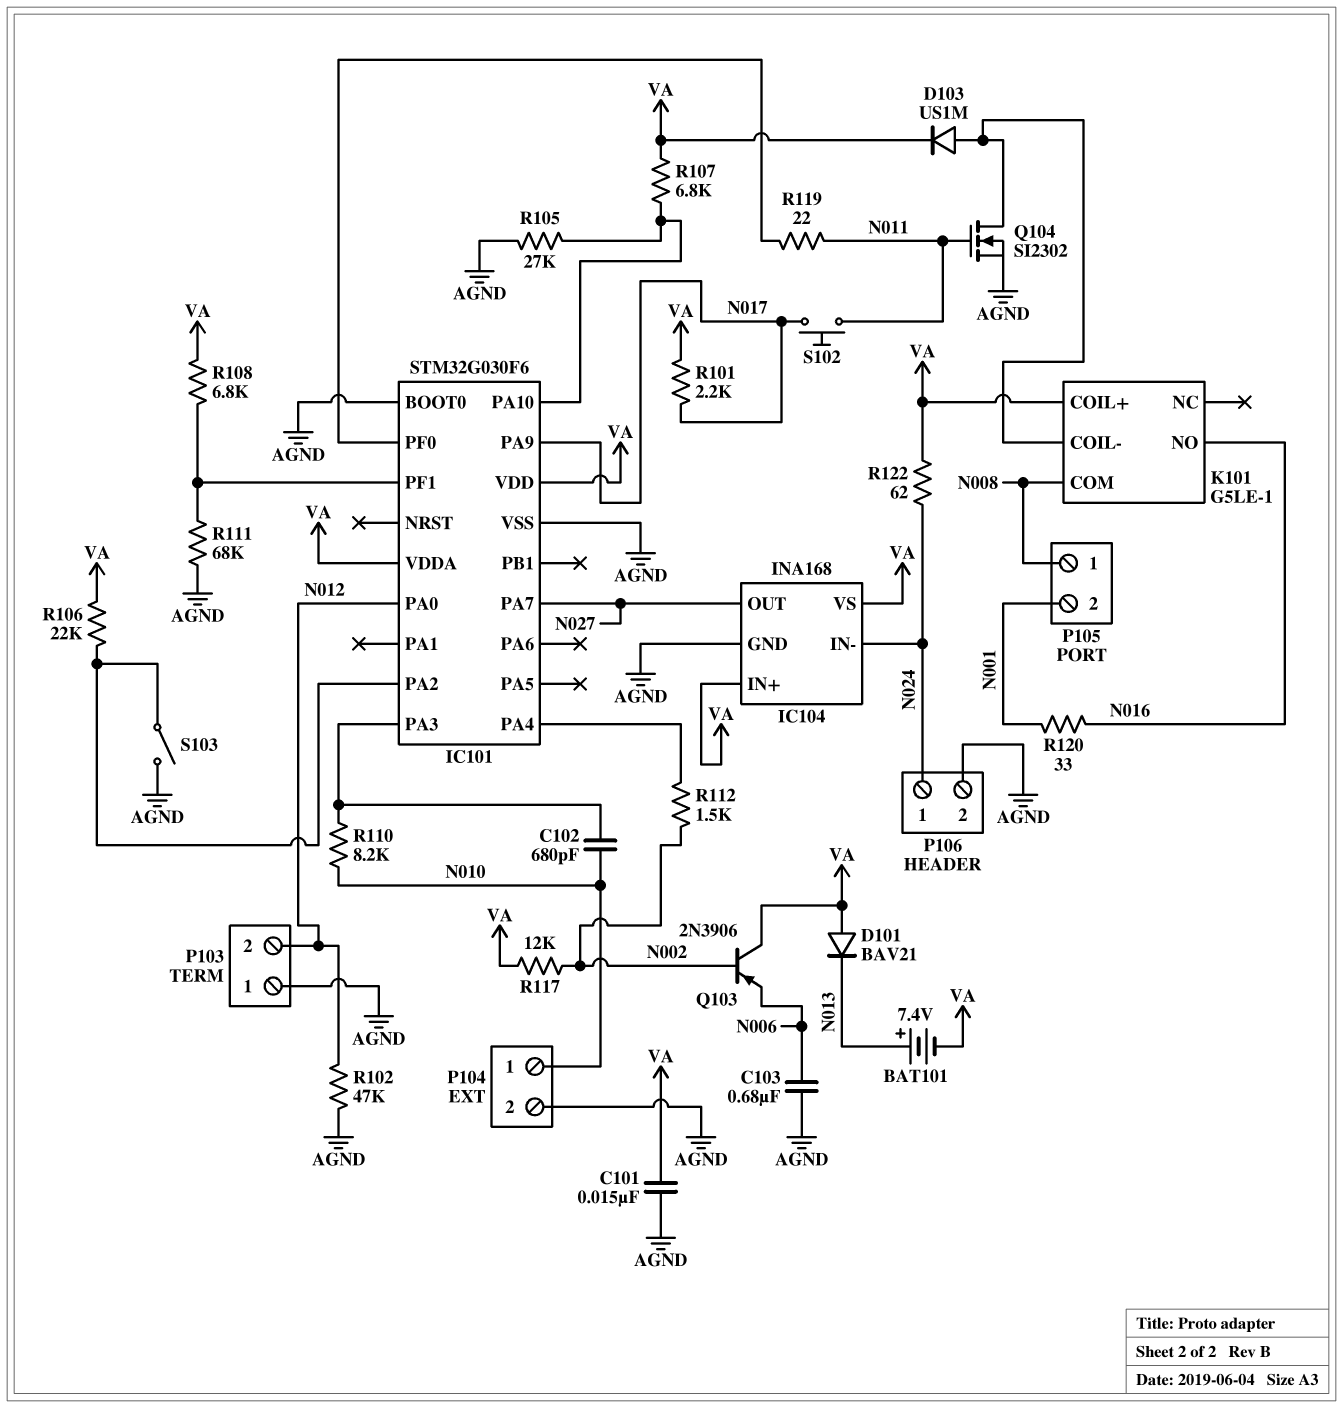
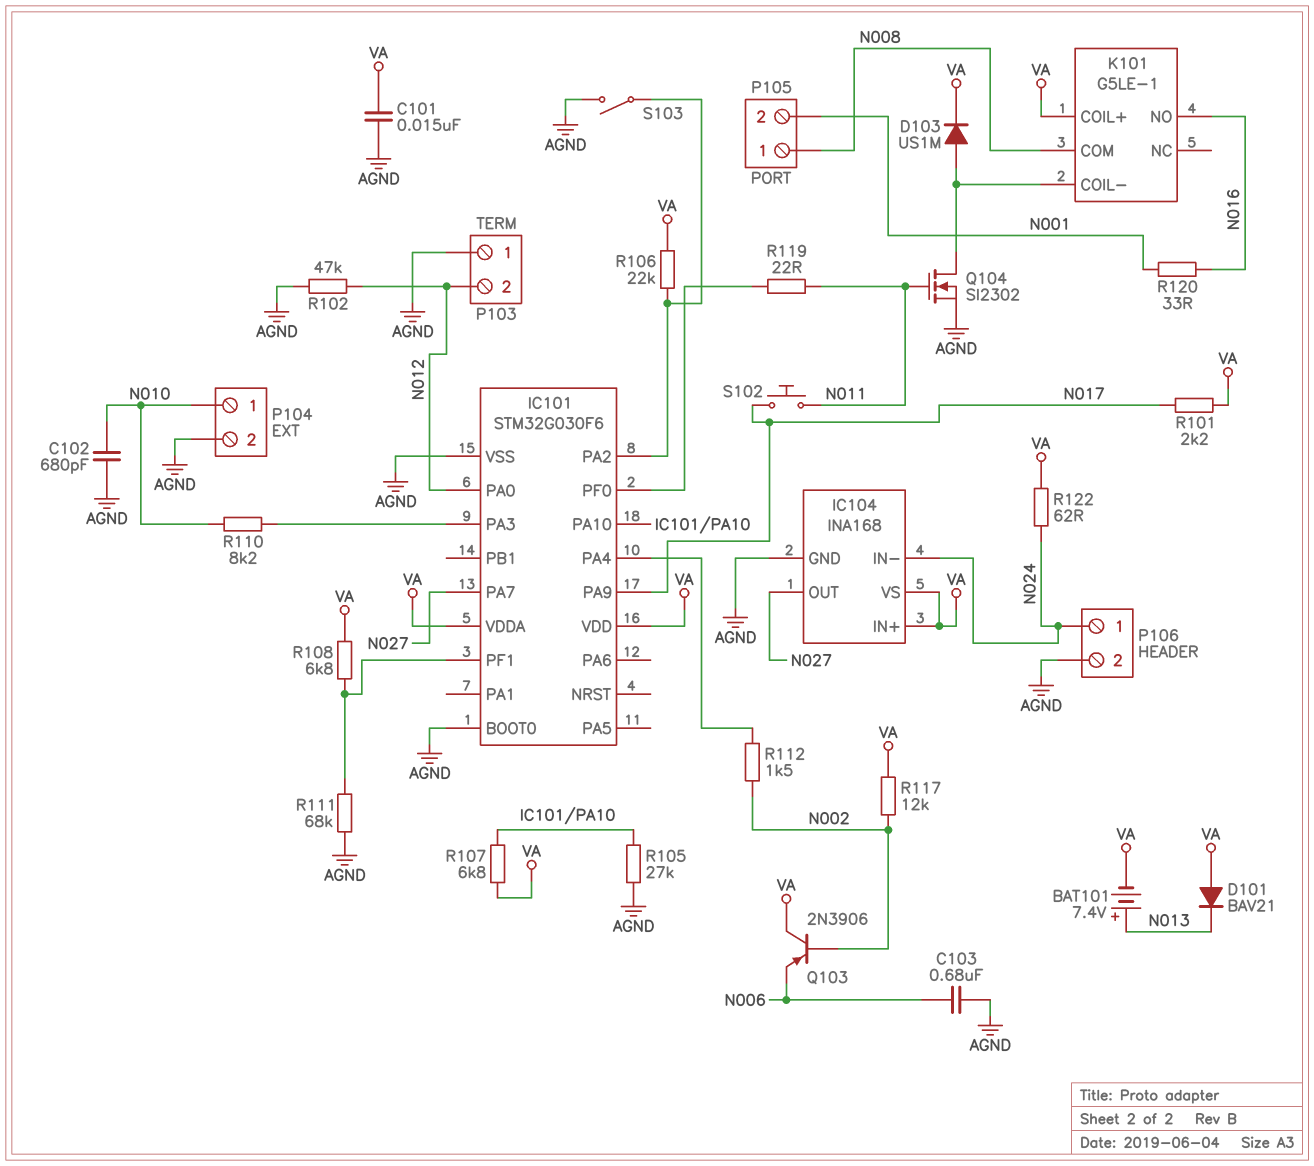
C102: 680pF (IC101/PA3, N010) -> 680pF (AGND, N010)

